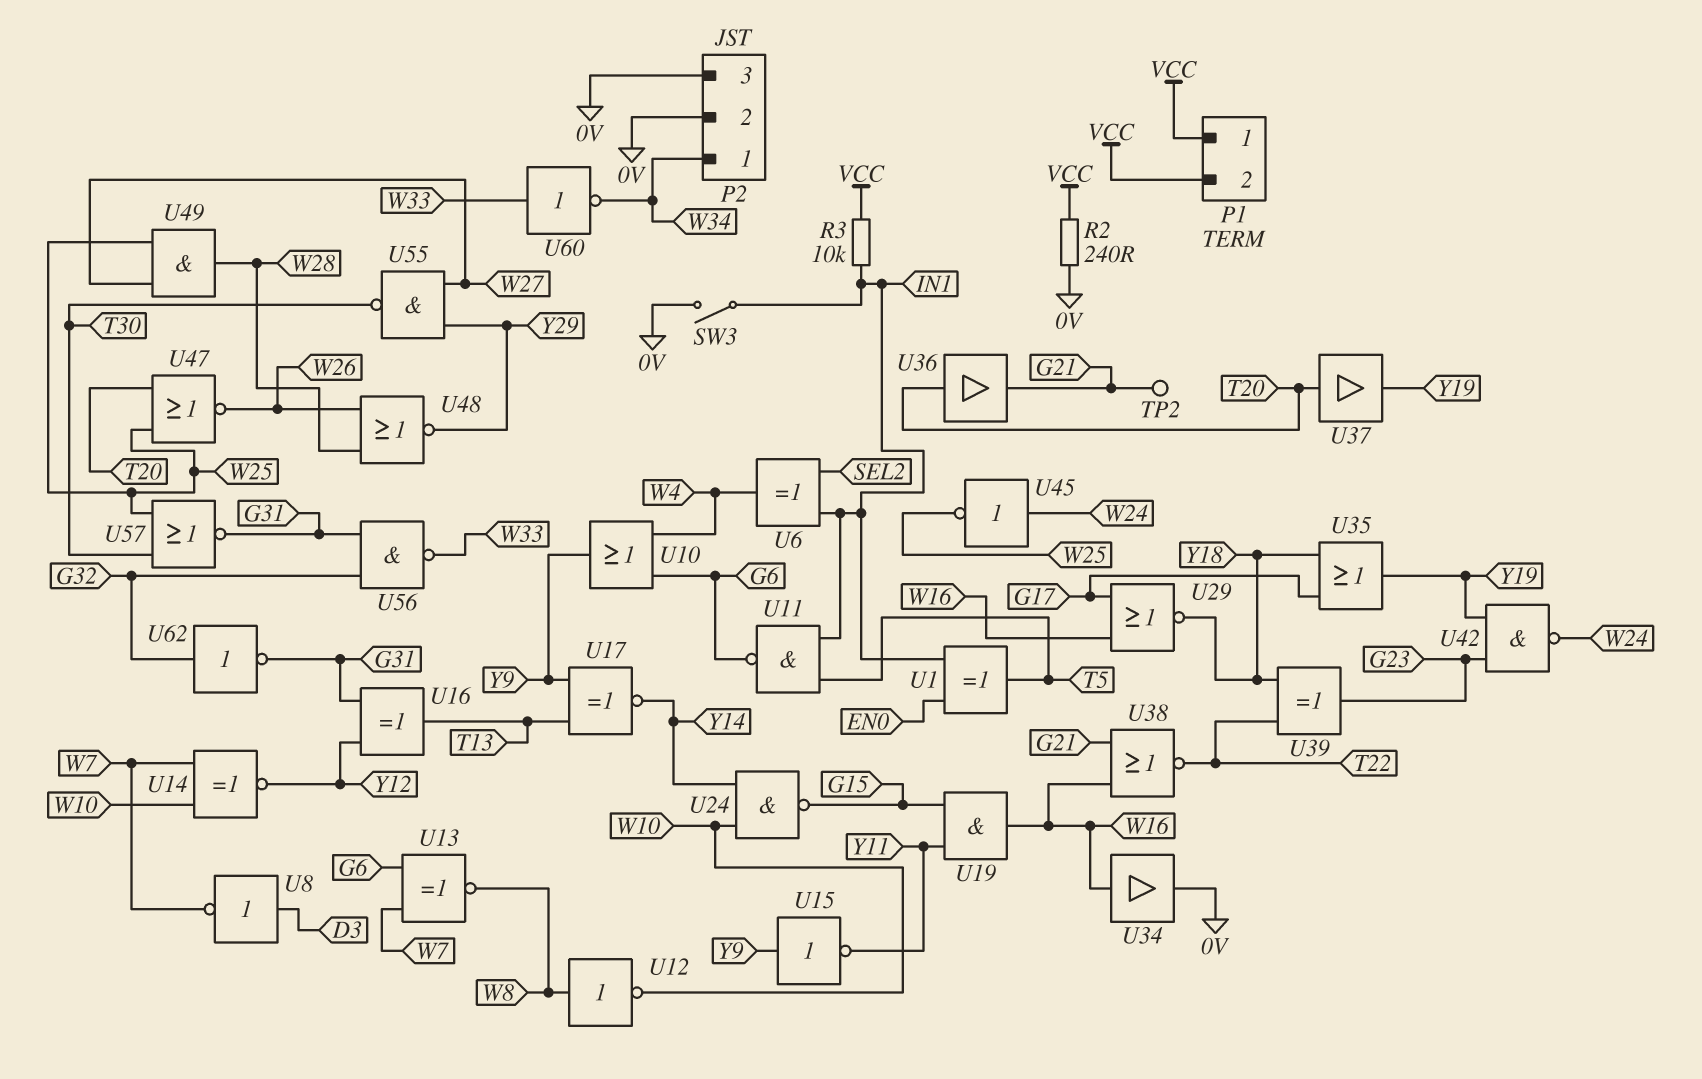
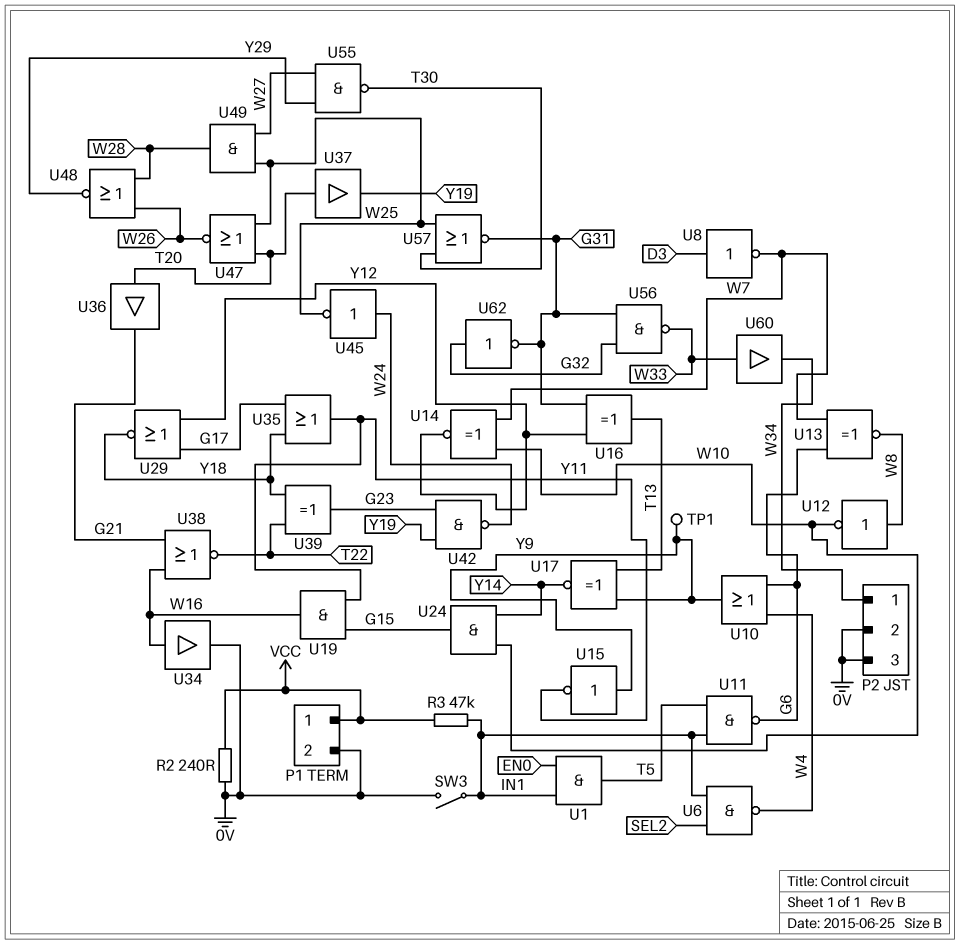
P1 pin 2: VCC -> 0V
R3: 10k (IN1, VCC) -> 47k (IN1, VCC)
TP1: none -> test point (Y9)
TP2: test point (G21) -> none
U1: XOR (in EN0, in IN1, out T5) -> AND (in EN0, in IN1, out T5)
U6: XOR (in IN1, in SEL2, out W4) -> NAND (in IN1, in SEL2, out W4)
U24: NAND (in W10, in Y14, out G15) -> AND (in W10, in Y14, out G15)
U29: NOR (in G17, in W16, out Y18) -> NOR (in G17, in Y12, out Y18)
U35: OR (in G17, in Y18, out Y19) -> OR (in G17, in Y18, out Y11)
U60: NOT (in W33, out W34) -> buffer (in W33, out W34)

